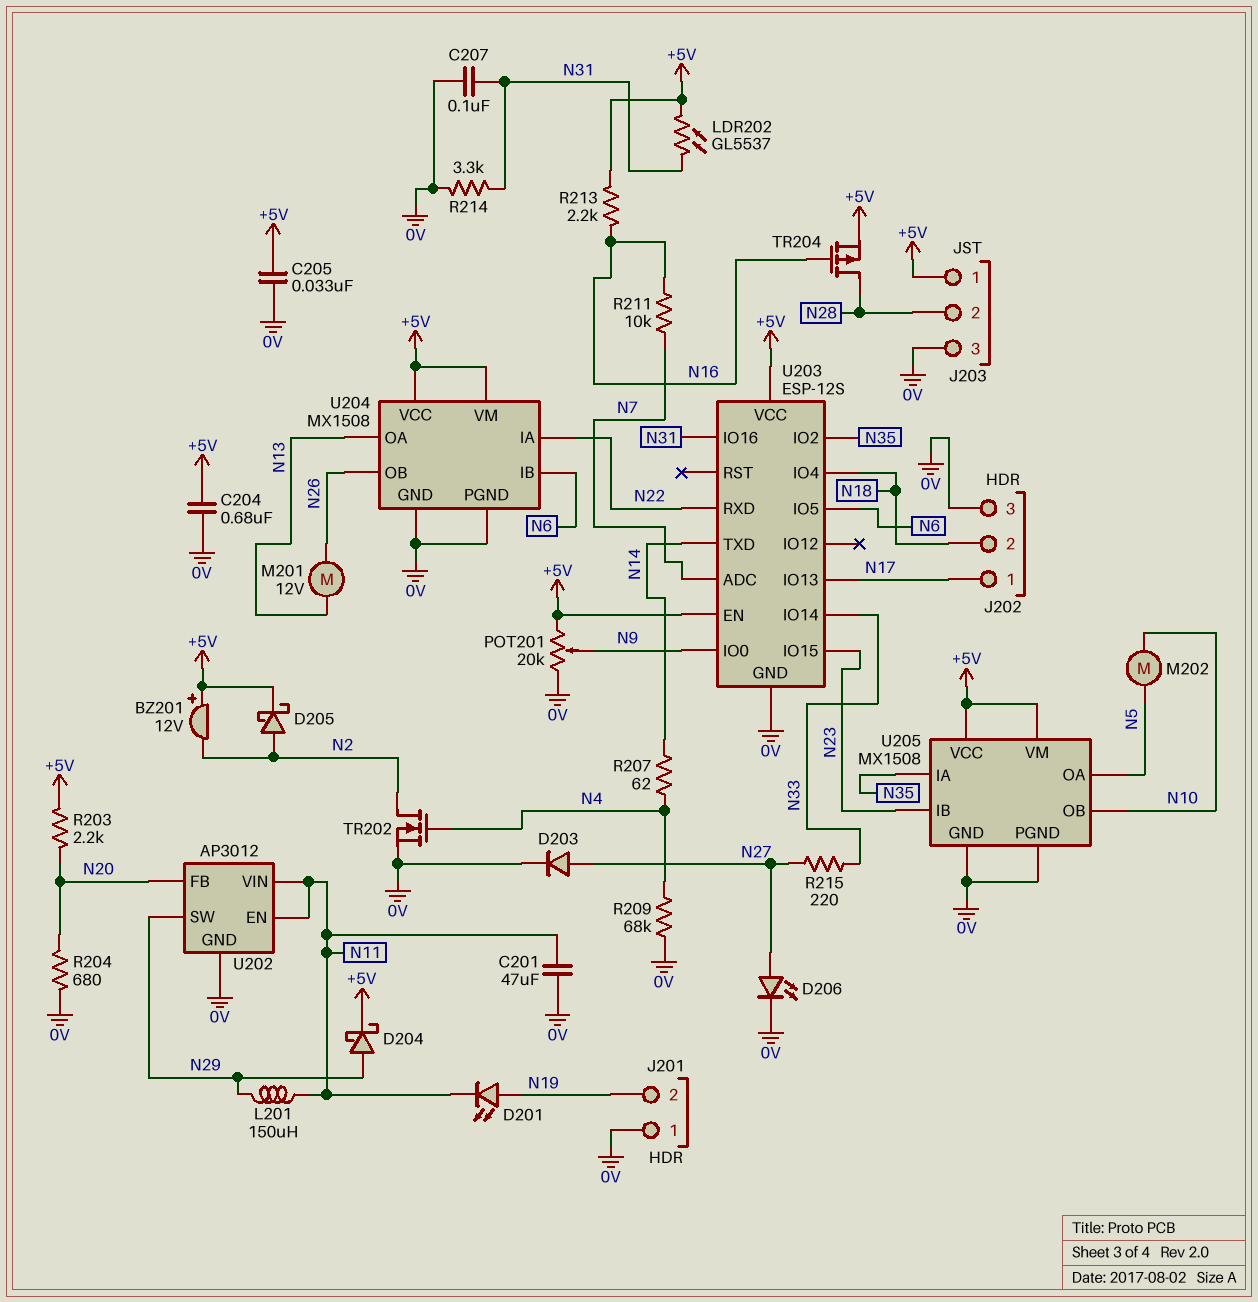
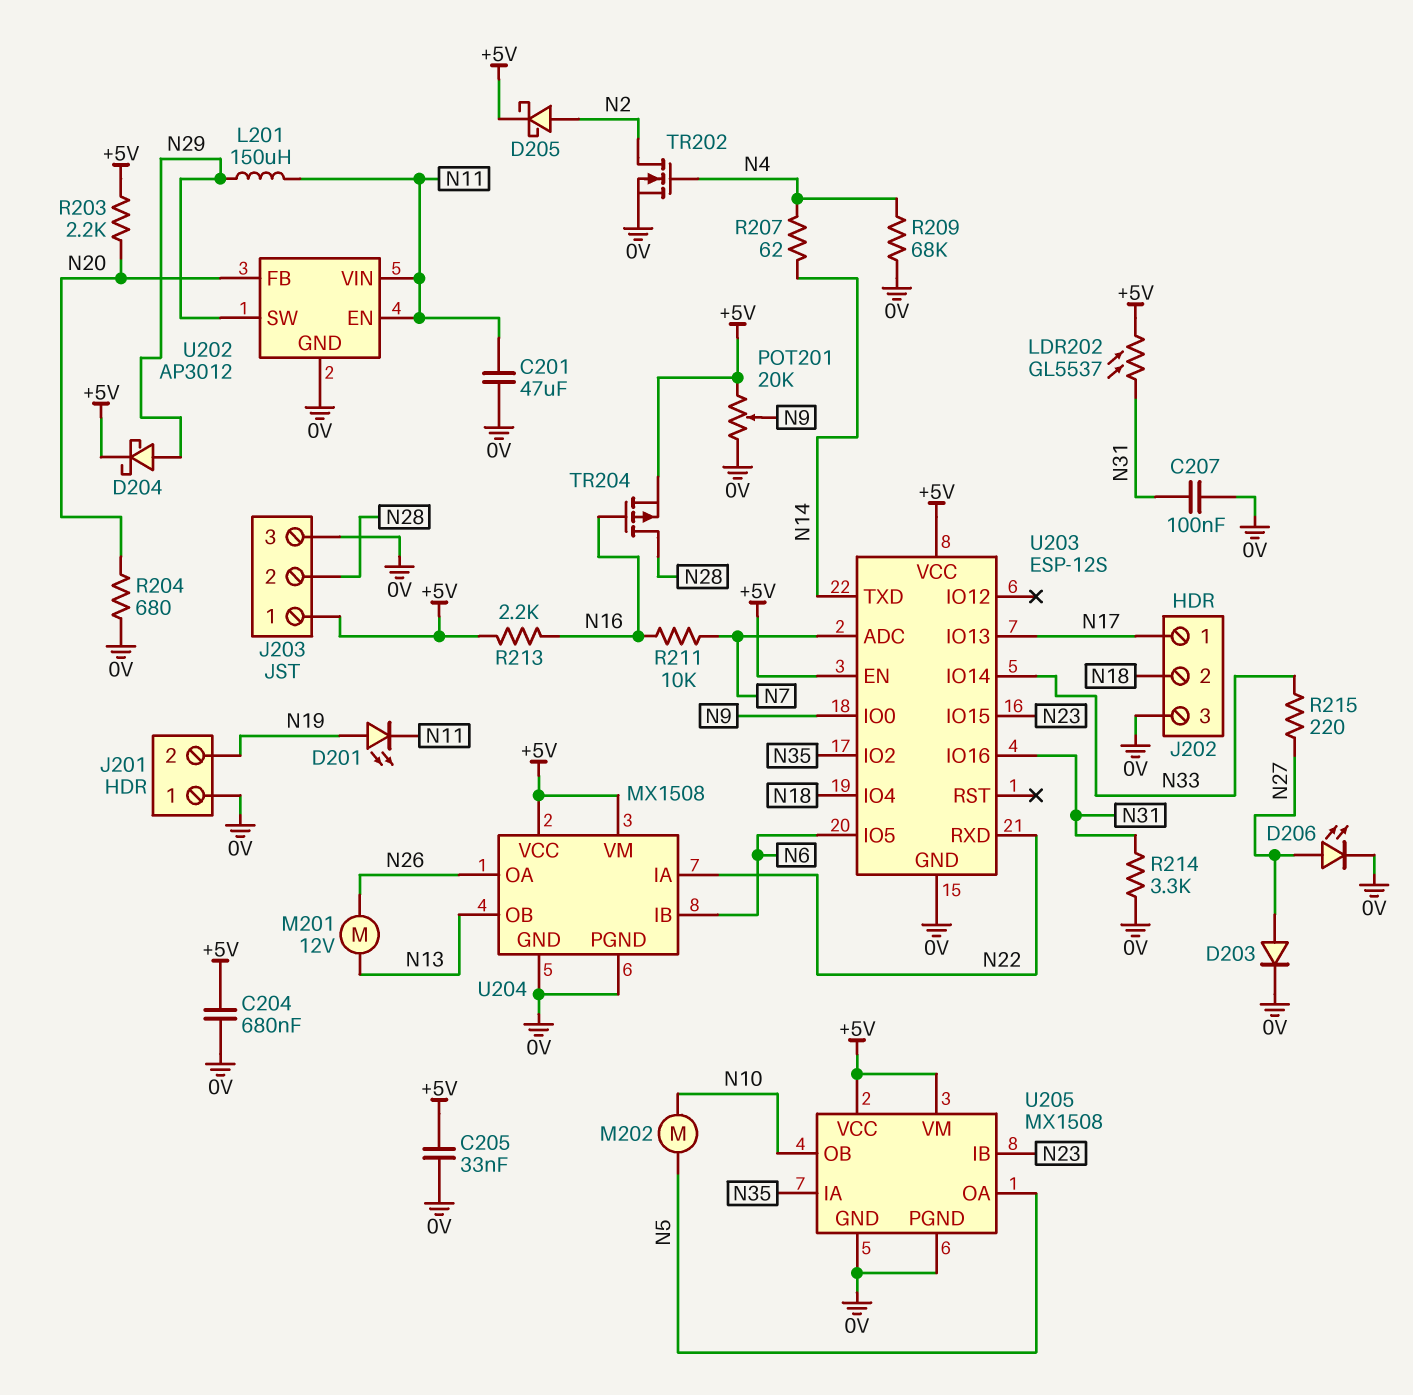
BZ201: buzzer 12V (plus +5V, minus N2) -> none
U204 pin OA: N13 -> N26
U204 pin OB: N26 -> N13

